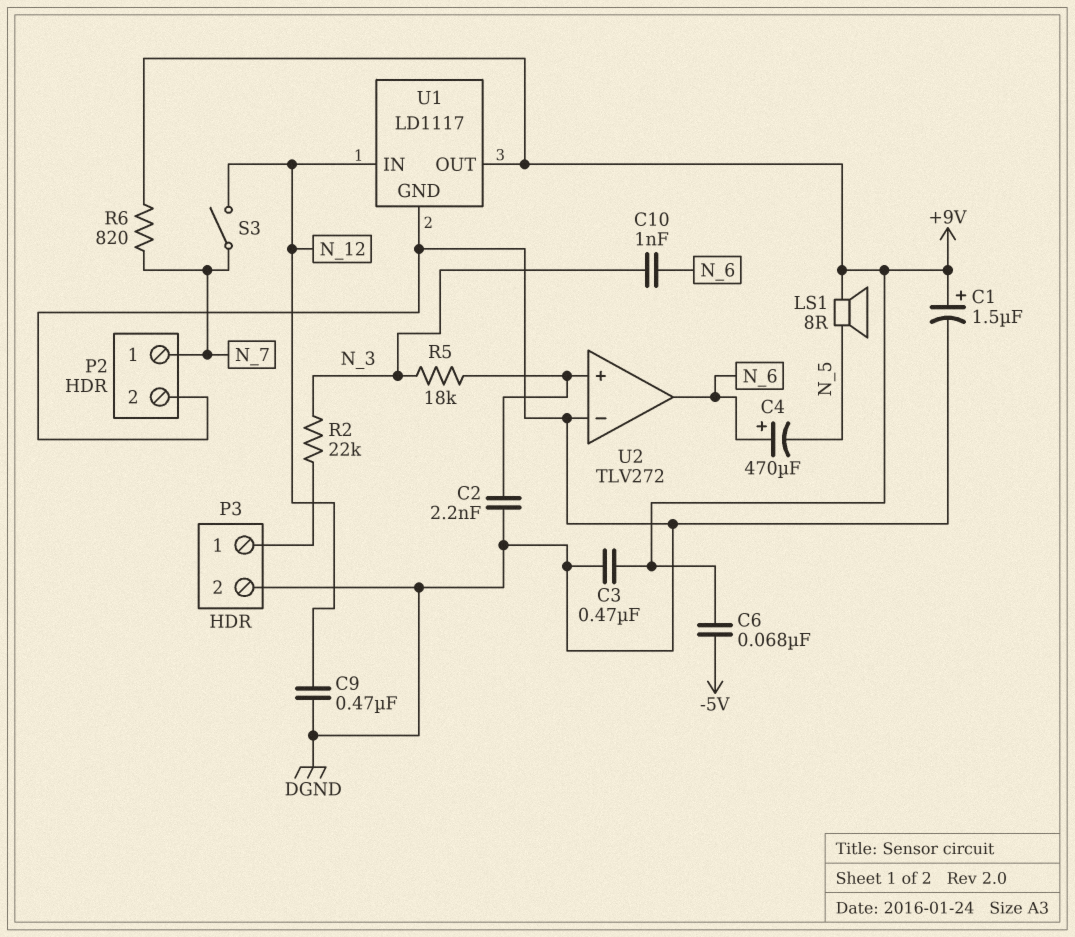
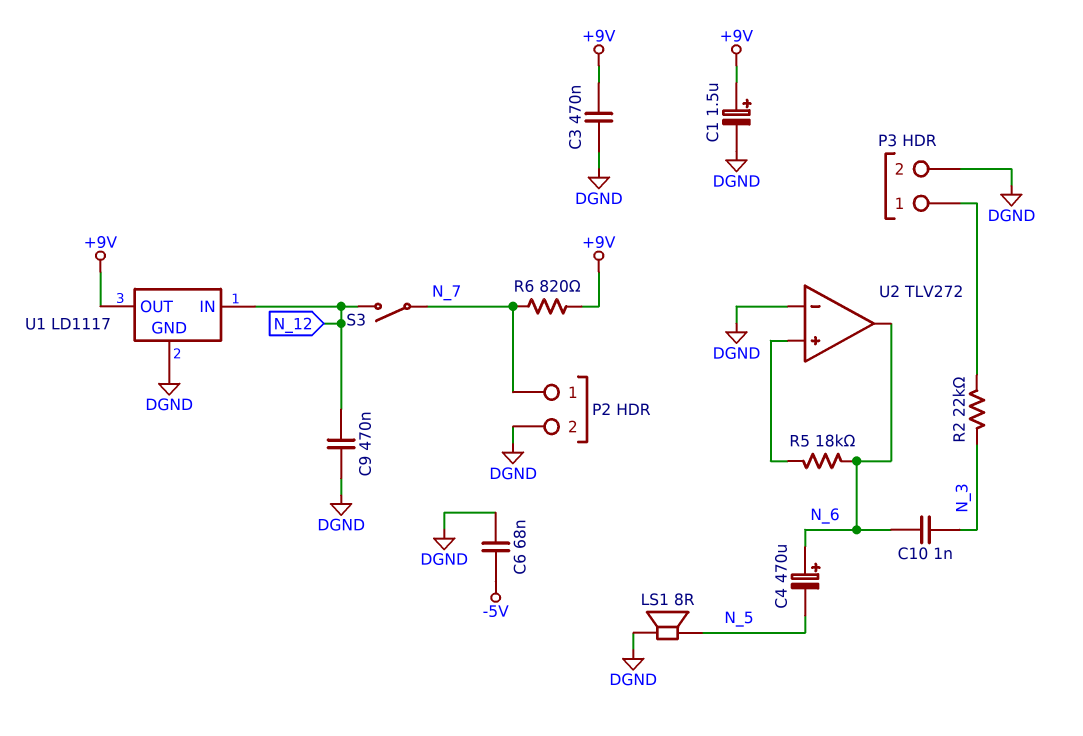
C2: 2.2nF (DGND, U2/in+) -> none
C6: 68nF (+9V, -5V) -> 68nF (-5V, DGND)
LS1: speaker 8R (+9V, N_5) -> speaker 8R (DGND, N_5)
R5: 18k (N_3, U2/in+) -> 18k (N_6, U2/in+)

